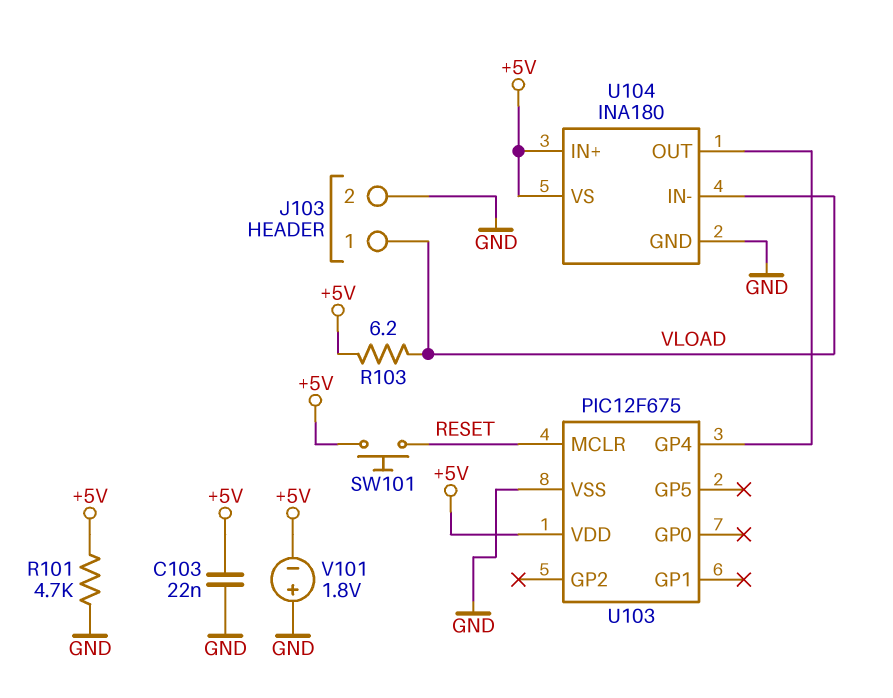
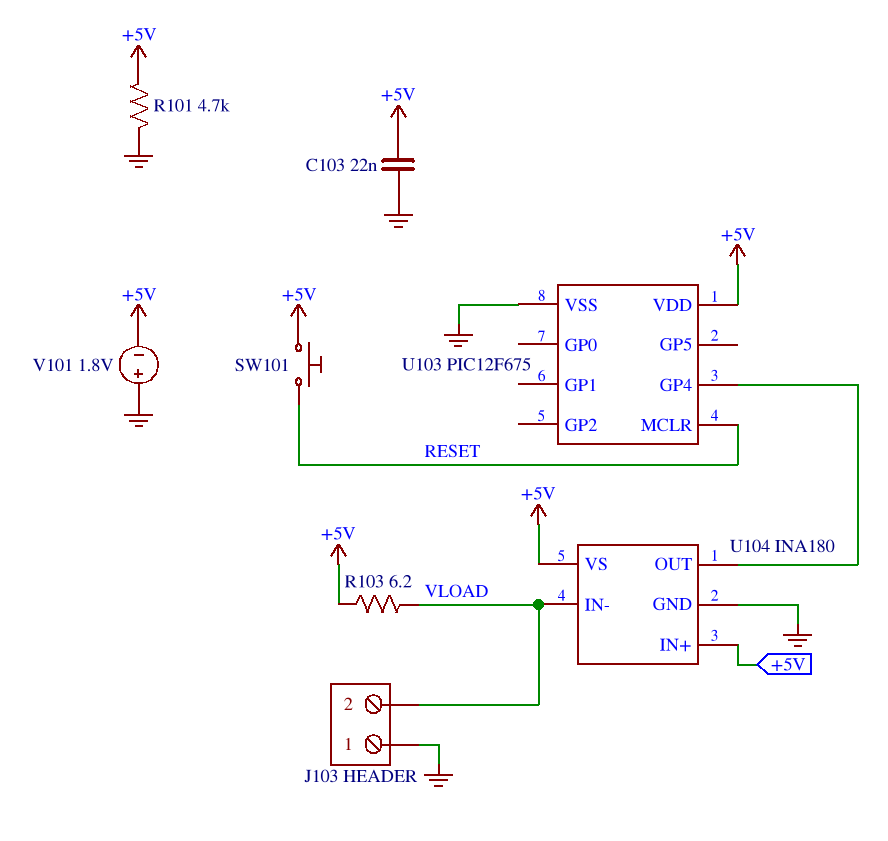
J103 pin 1: VLOAD -> GND
J103 pin 2: GND -> VLOAD

